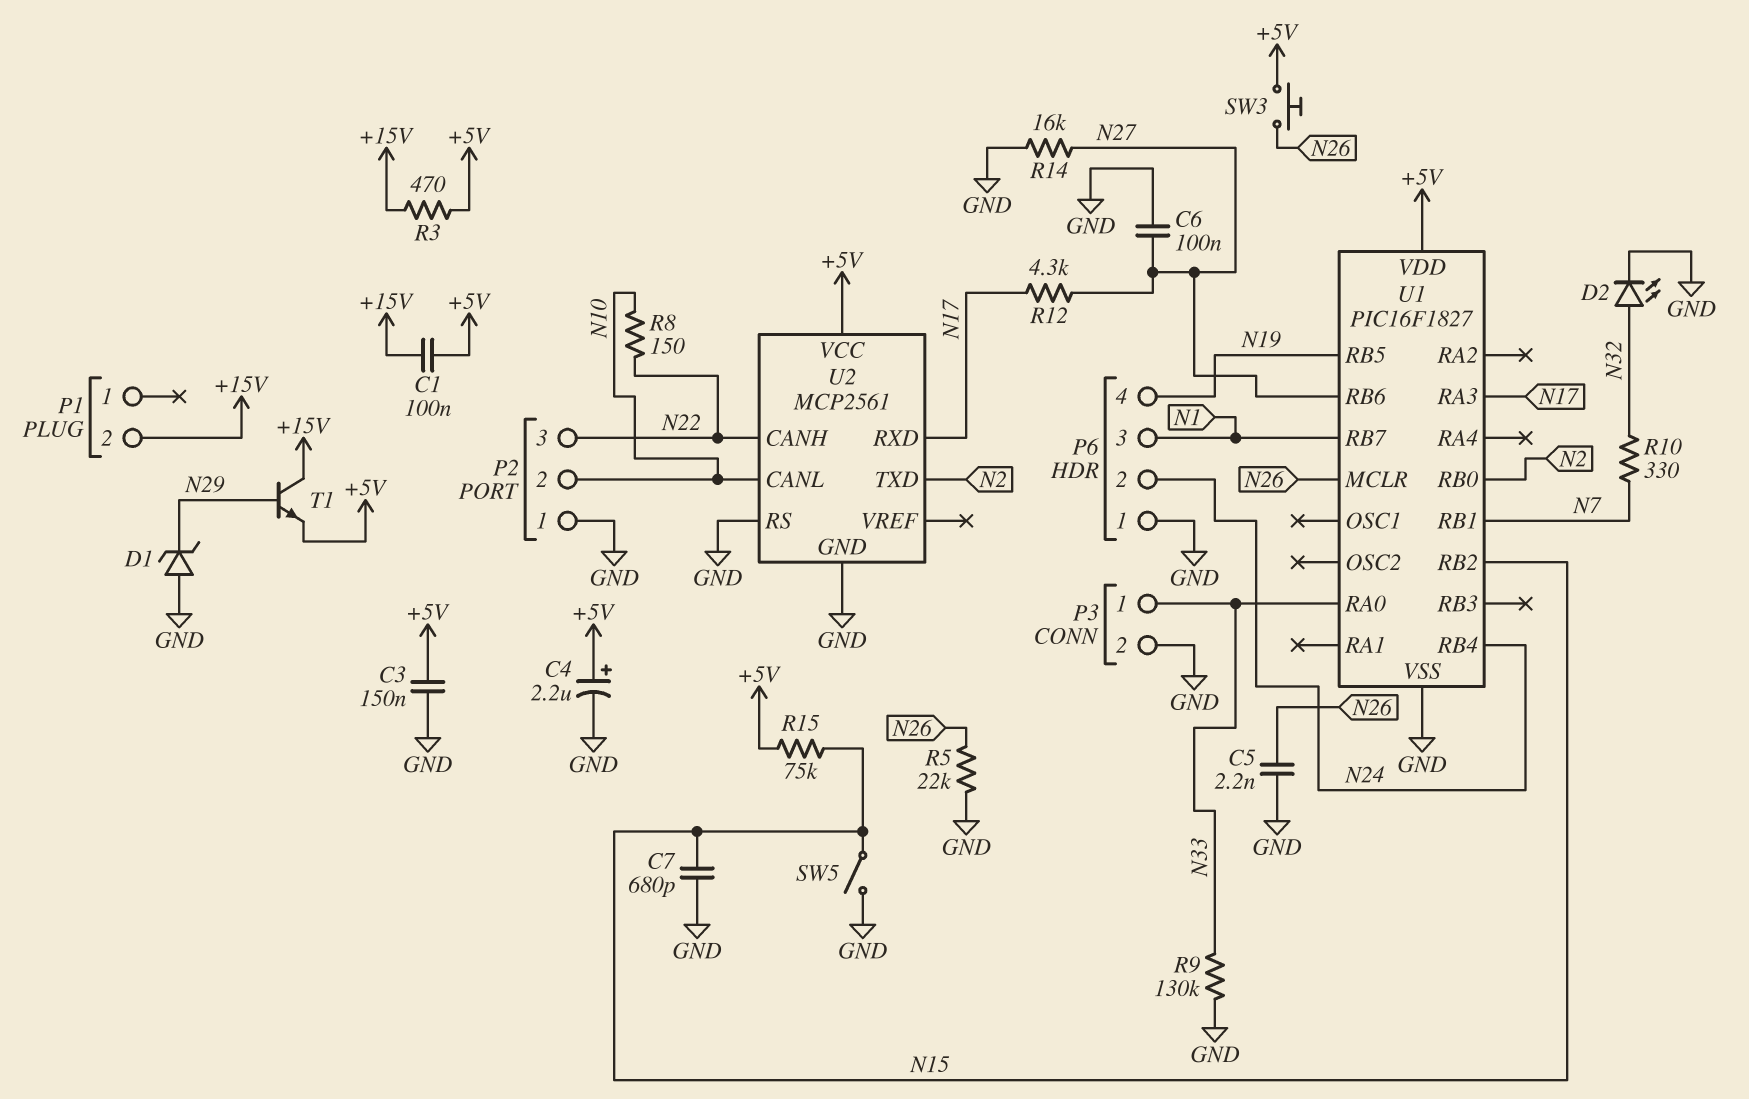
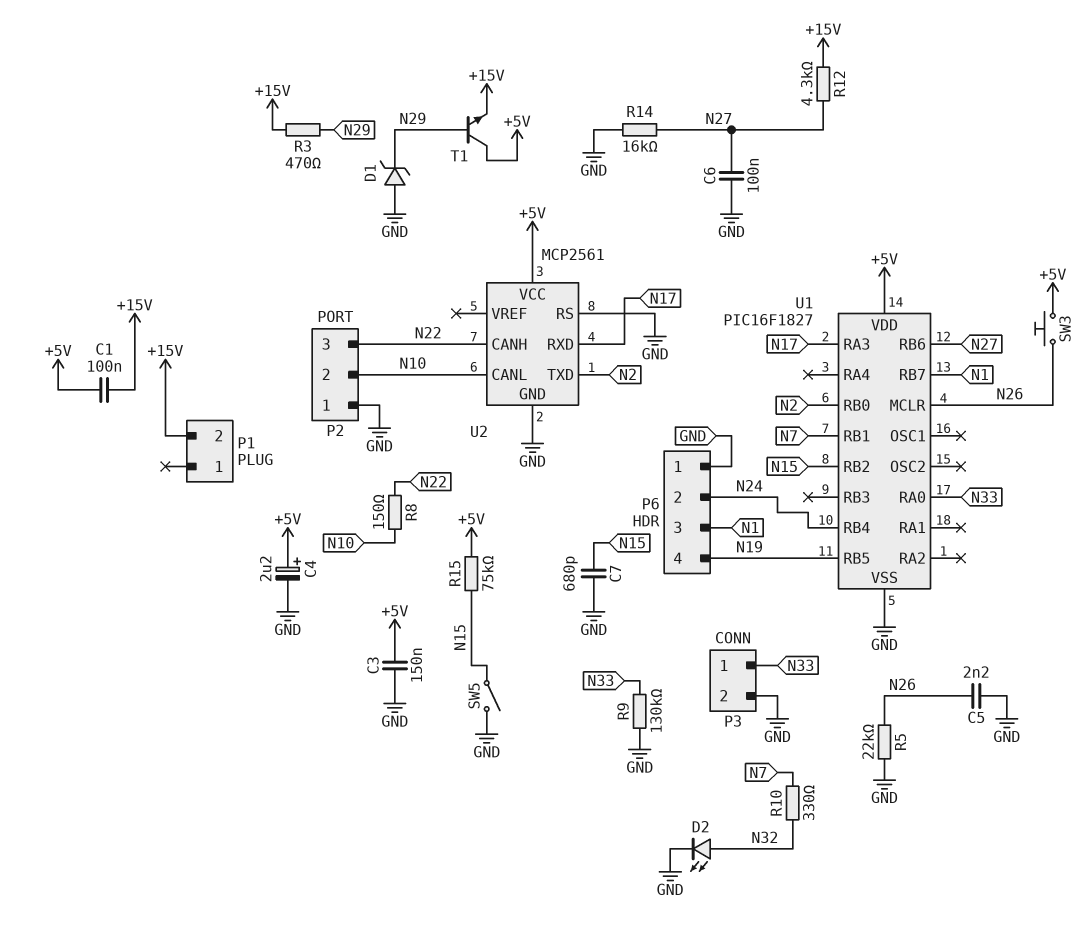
R3: 470 (+5V, +15V) -> 470 (+15V, N29)
R12: 4.3k (N17, N27) -> 4.3k (+15V, N27)
T1: NPN (B N29, C +15V, E +5V) -> NPN (B N29, C +5V, E +15V)

